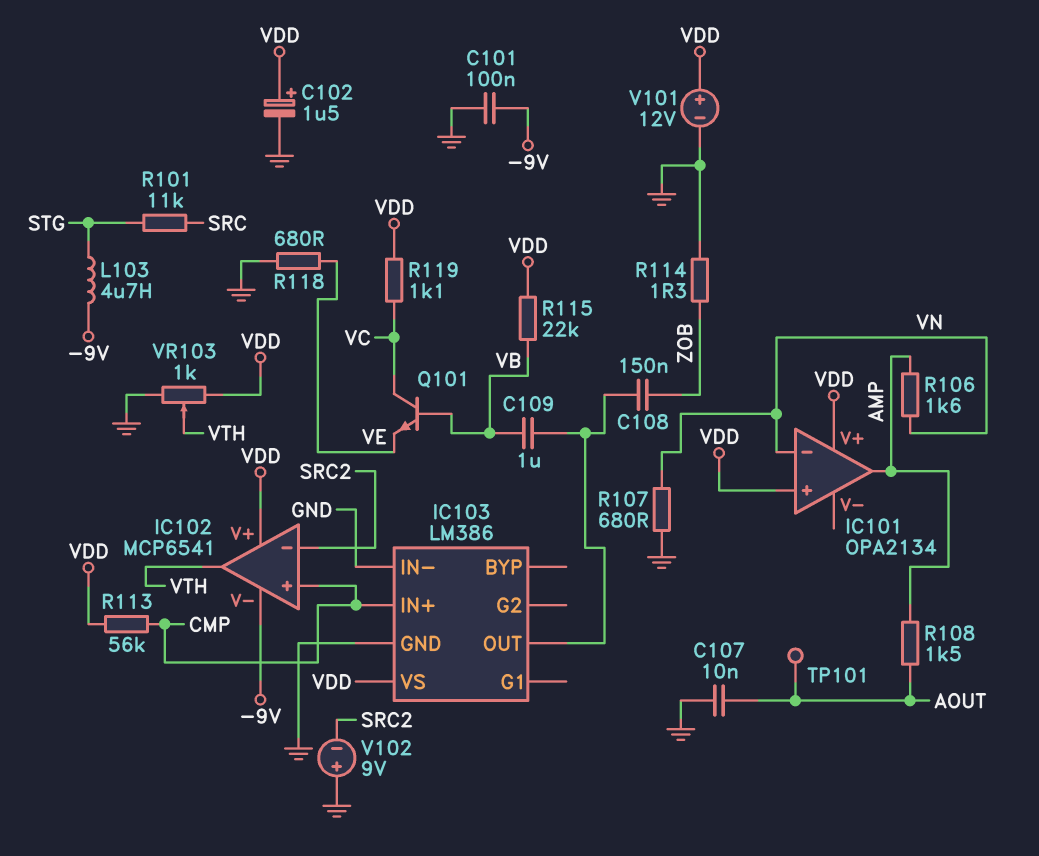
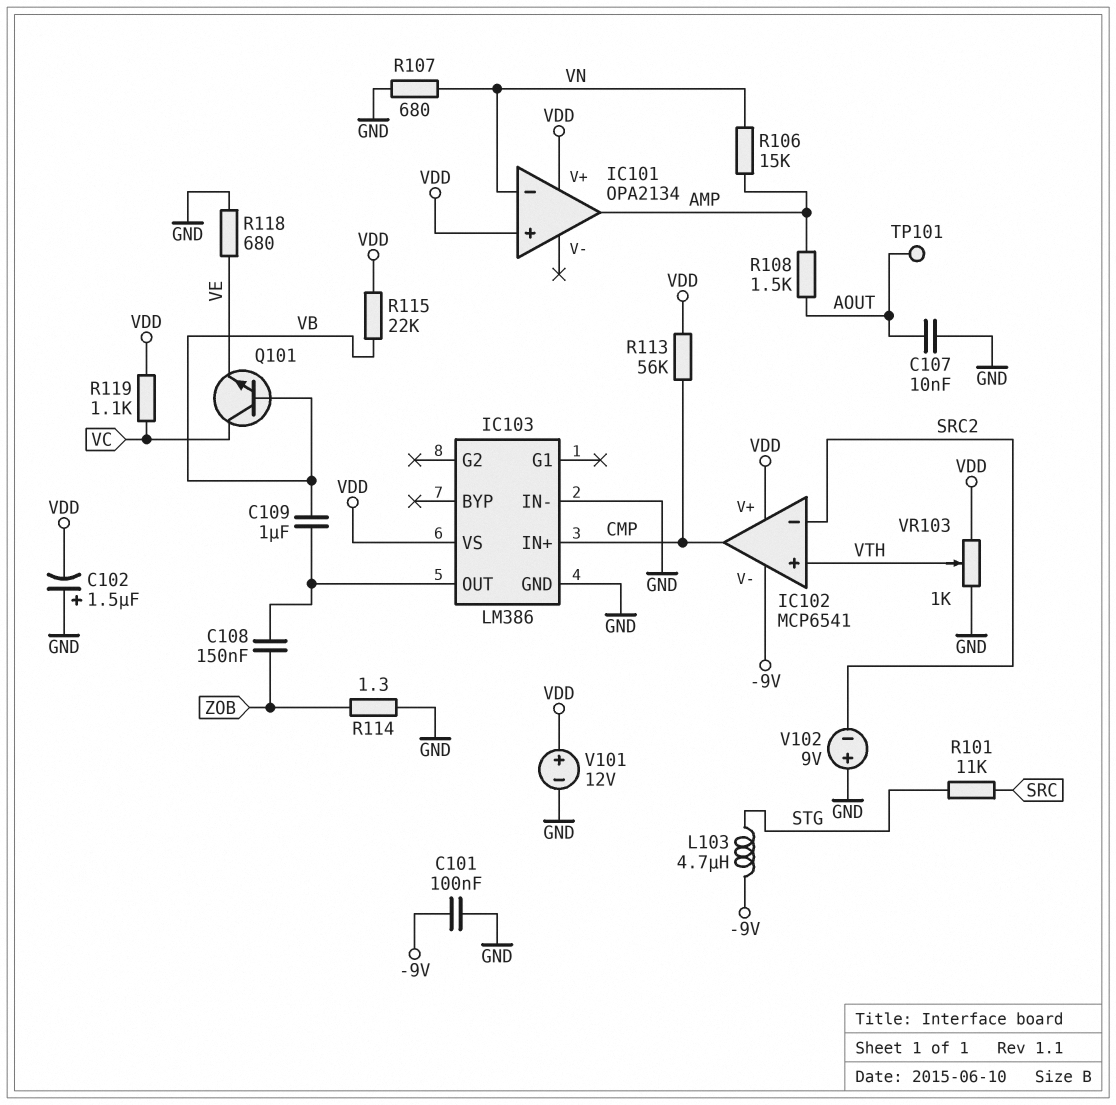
C102: 1.5uF (plus VDD, minus GND) -> 1.5uF (plus GND, minus VDD)
IC102 pin in+: CMP -> VTH
IC102 pin out: VTH -> CMP
R106: 1.6k (AMP, VN) -> 15k (AMP, VN)

